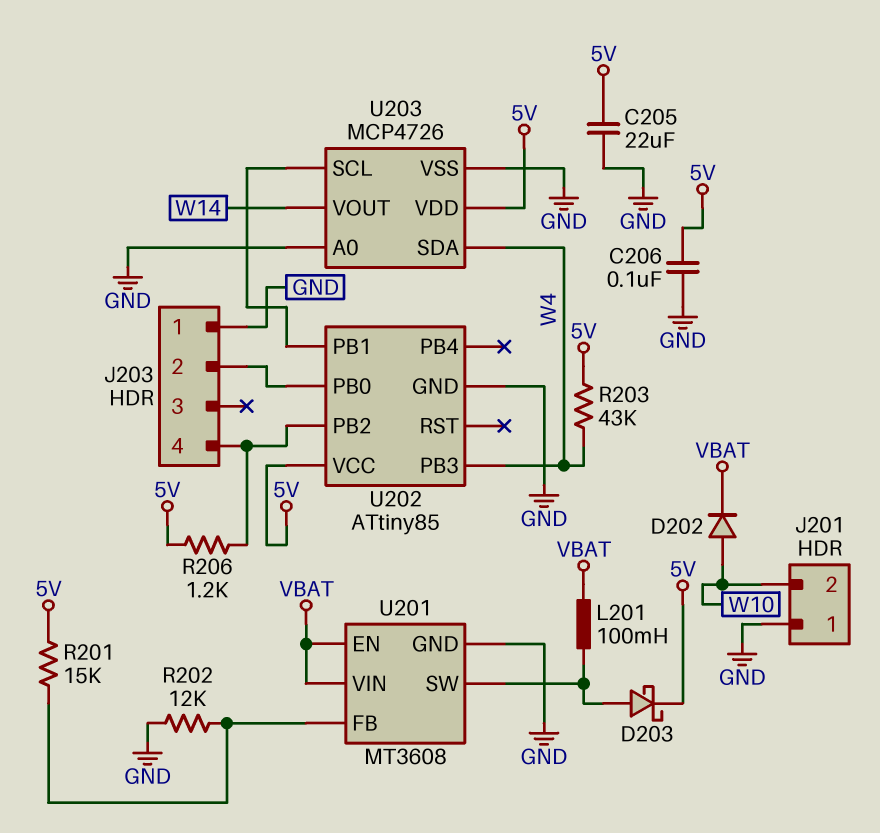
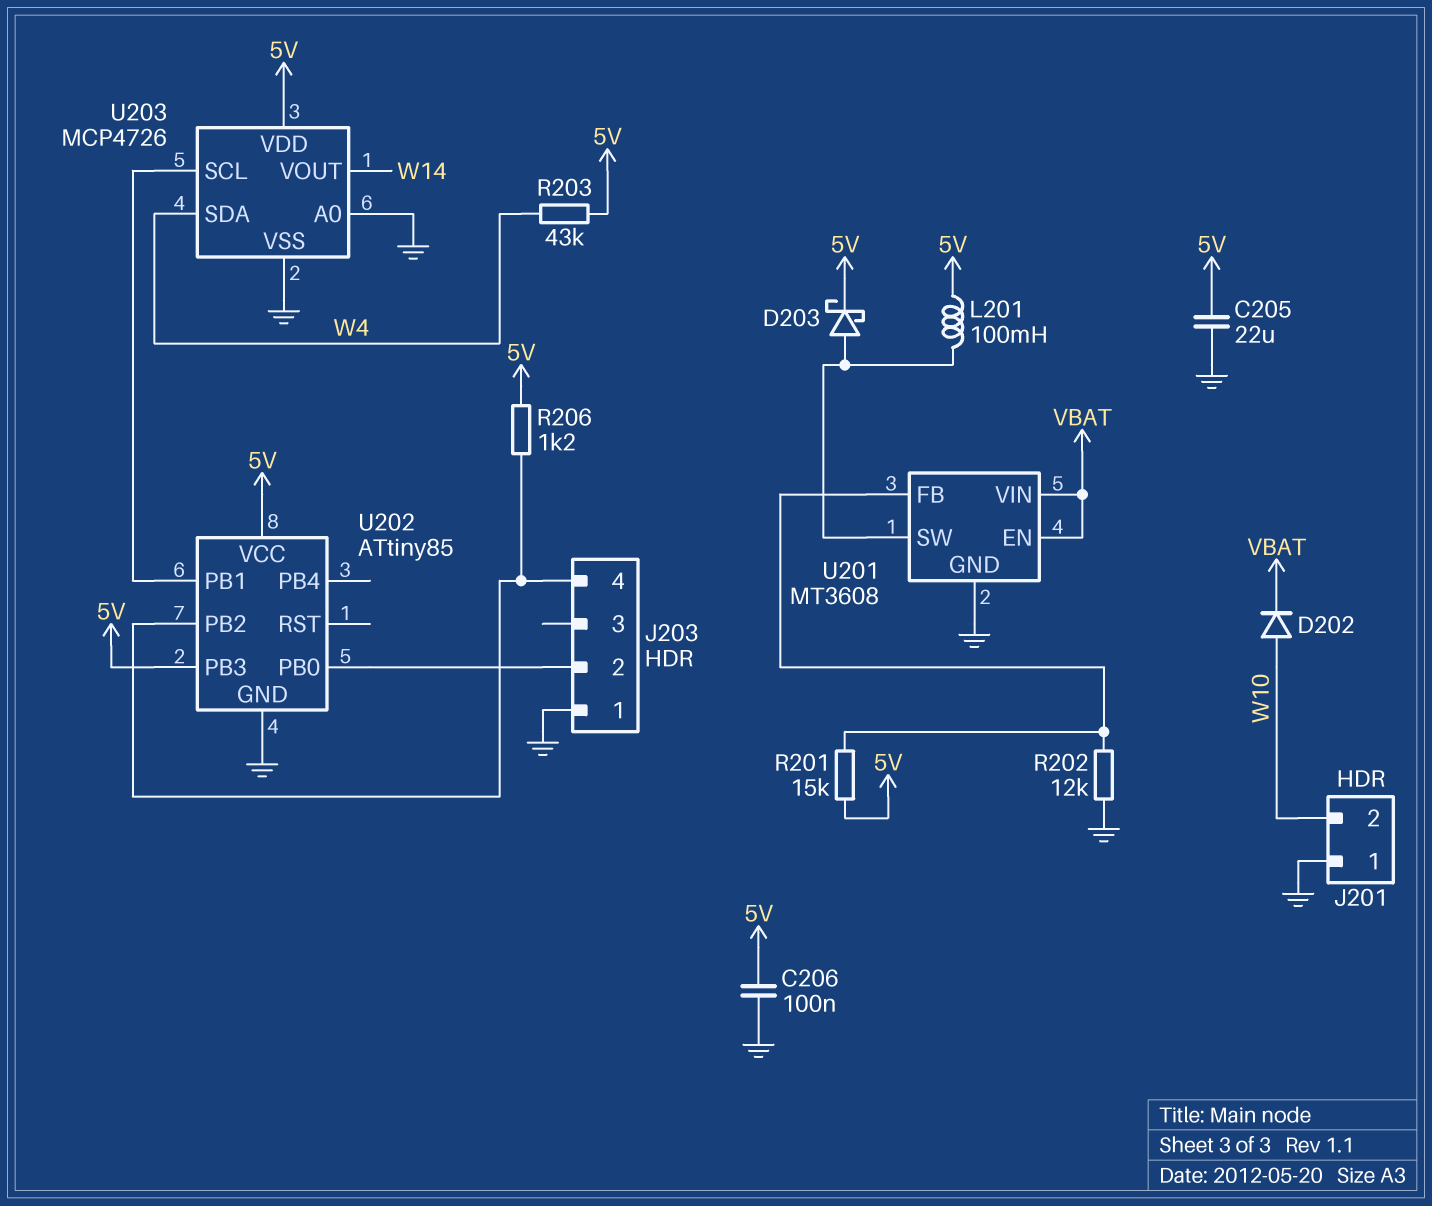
L201: 100mH (U201/SW, VBAT) -> 100mH (5V, U201/SW)
U202 pin PB3: W4 -> 5V

